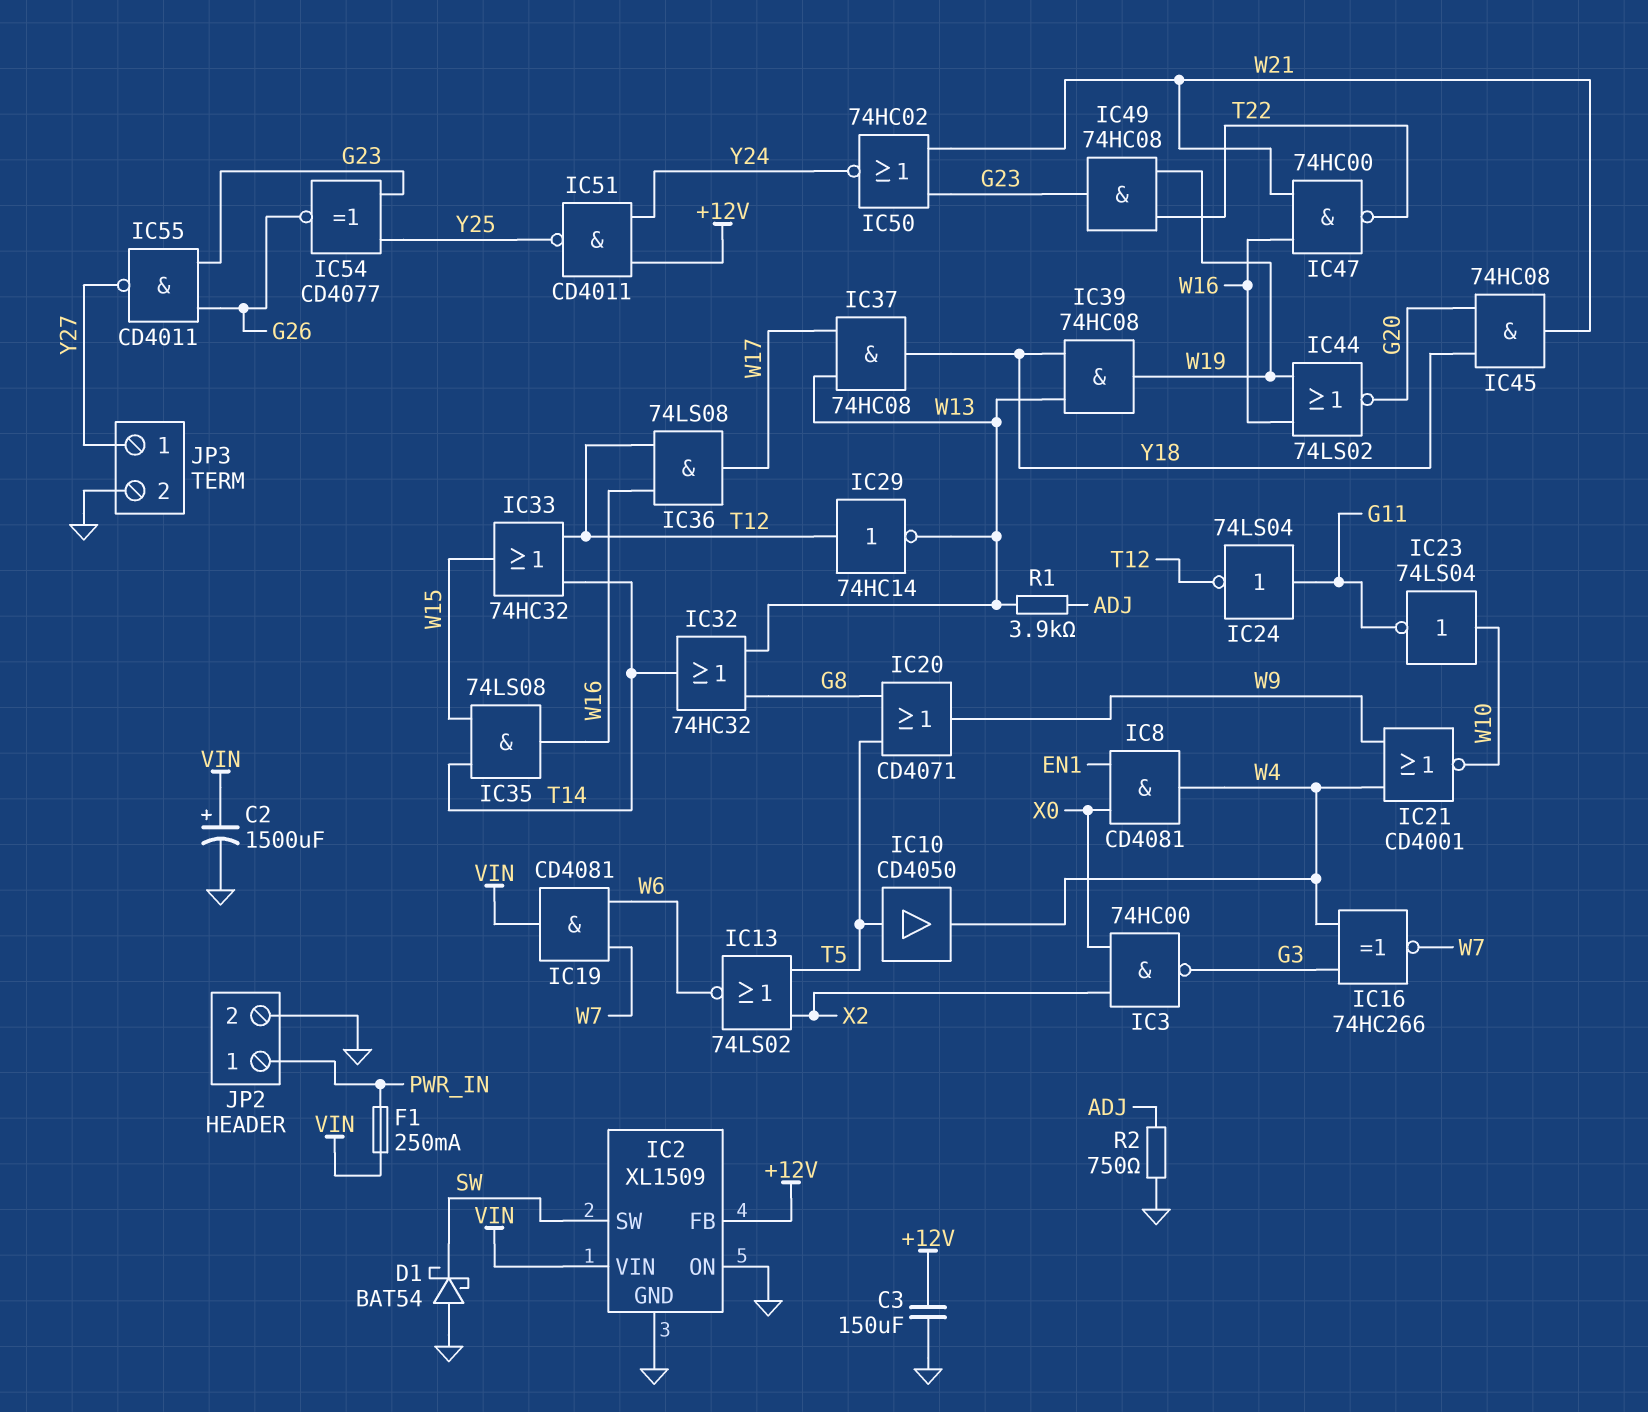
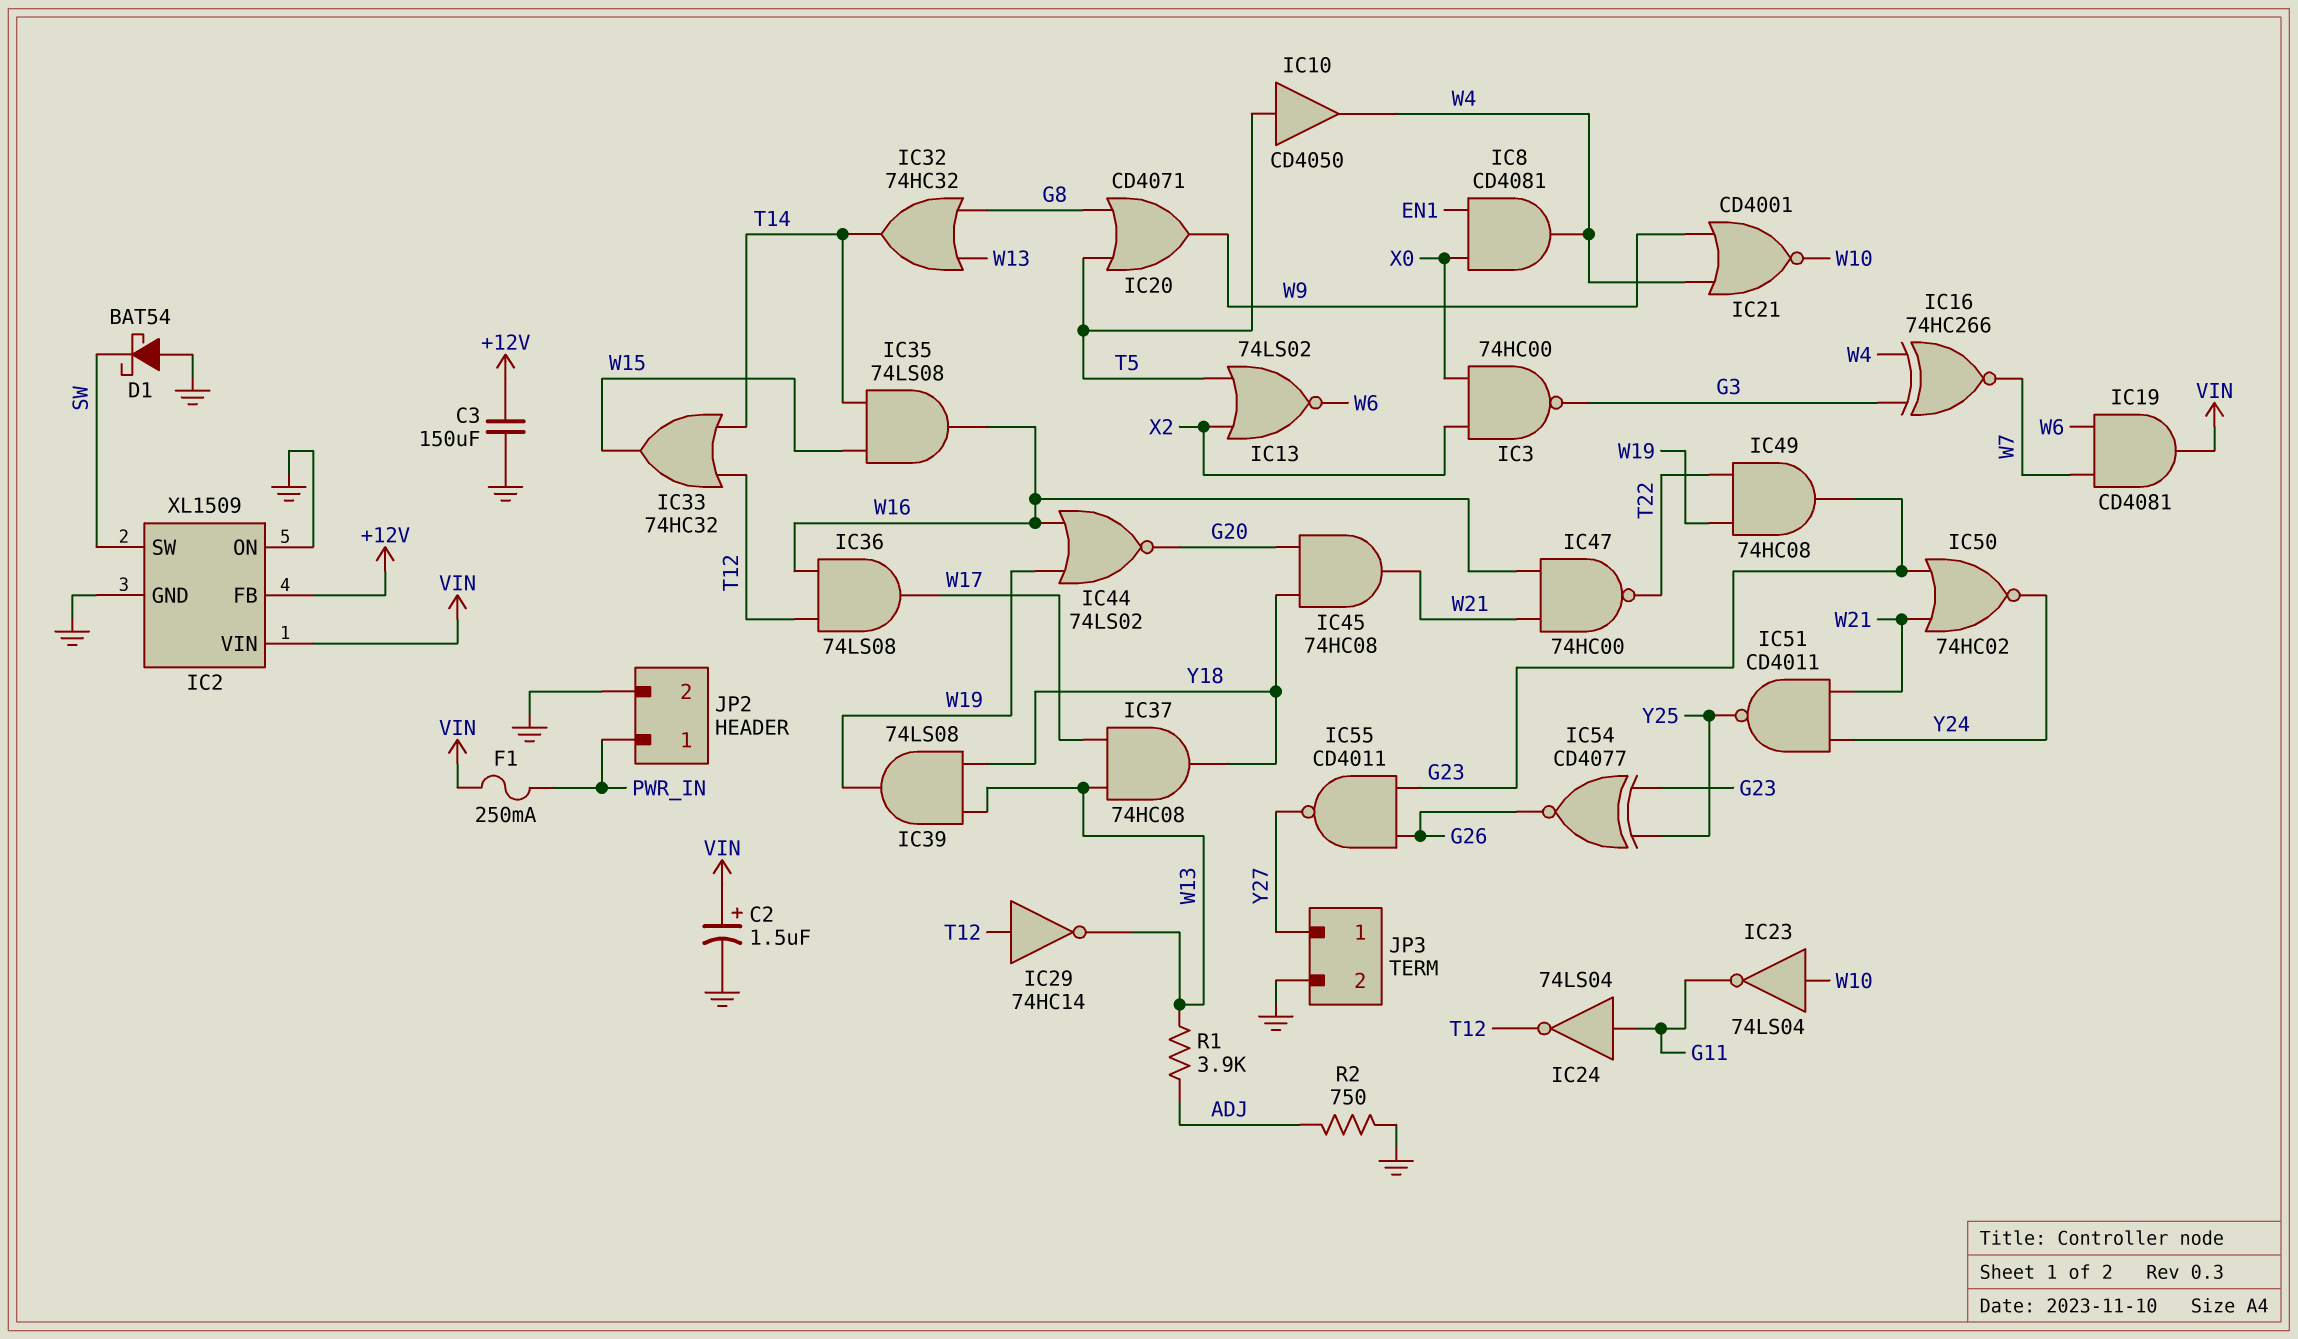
C2: 1500uF (plus VIN, minus GND) -> 1.5uF (plus VIN, minus GND)
IC39: AND 74HC08 (in W13, in Y18, out W19) -> AND 74LS08 (in W13, in Y18, out W19)
IC51: NAND CD4011 (in +12V, in Y24, out Y25) -> NAND CD4011 (in W21, in Y24, out Y25)

